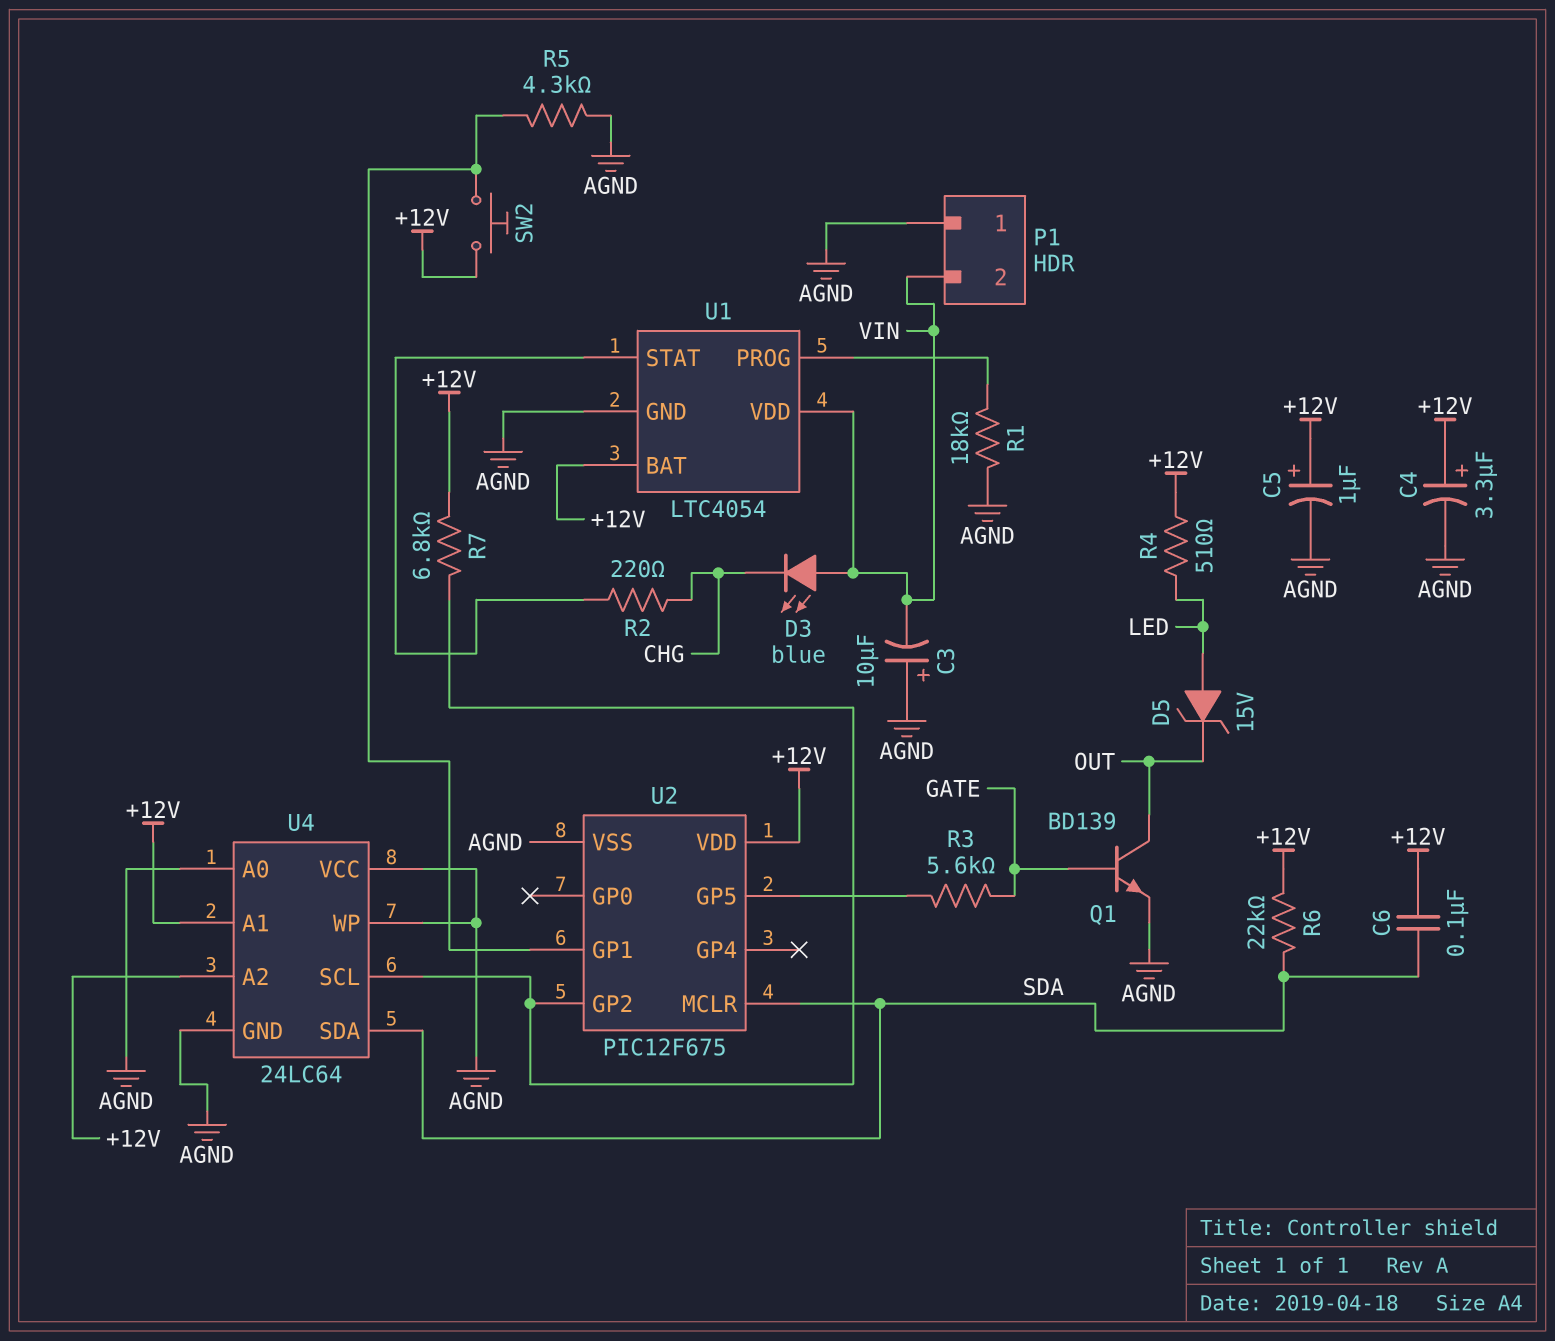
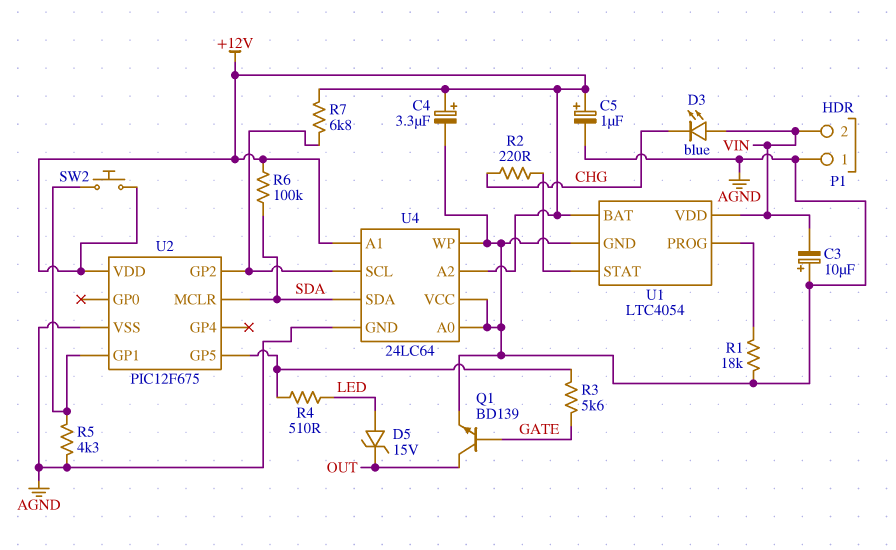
C6: 100nF (+12V, SDA) -> none
R4: 510 (+12V, LED) -> 510 (LED, U2/GP5)
R6: 22k (+12V, SDA) -> 100k (+12V, SDA)

